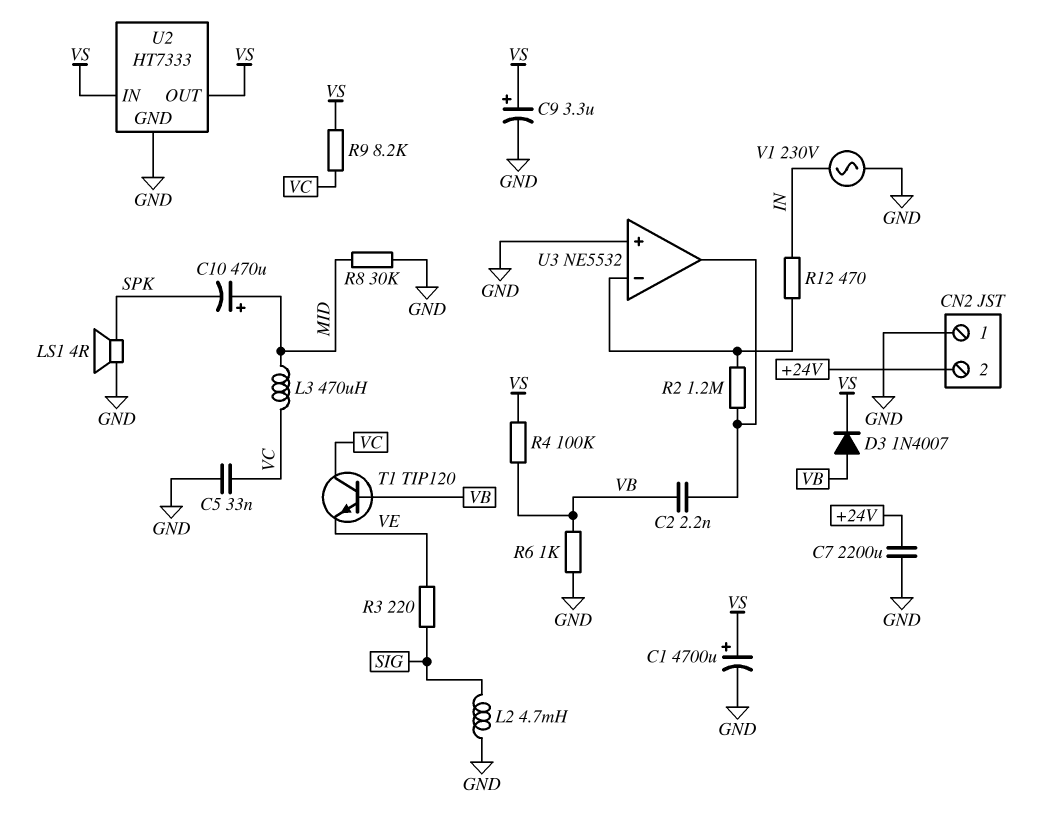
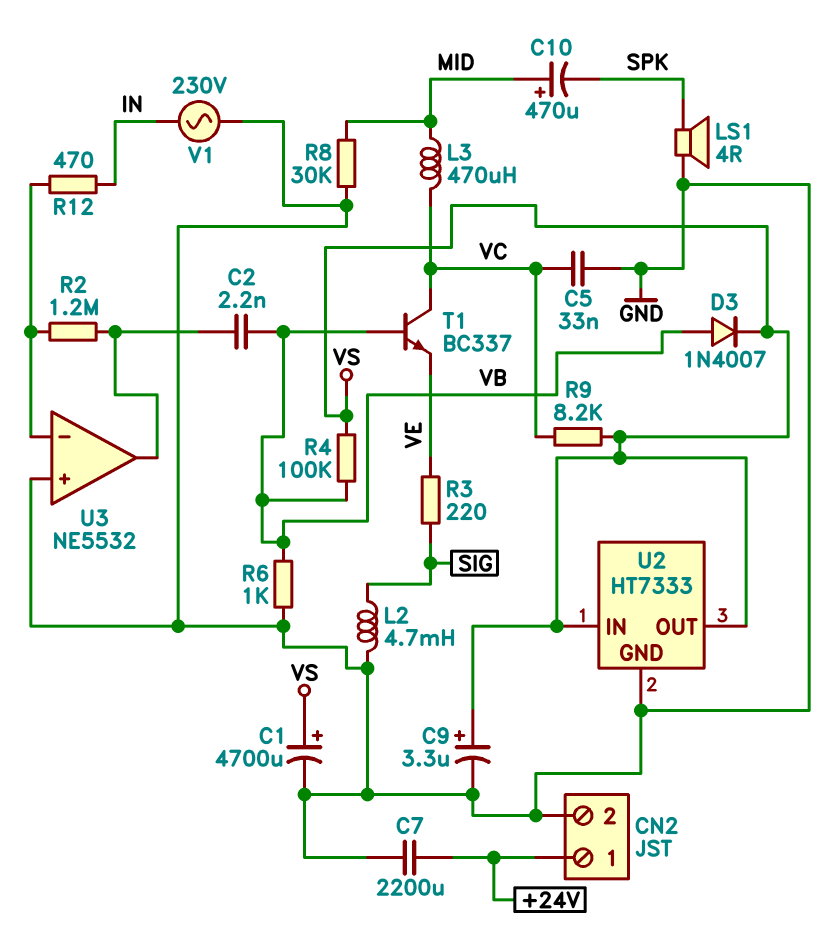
CN2 pin 1: GND -> +24V
CN2 pin 2: +24V -> GND
T1: NPN TIP120 (B VB, C VC, E VE) -> NPN BC337 (B VB, C VC, E VE)

